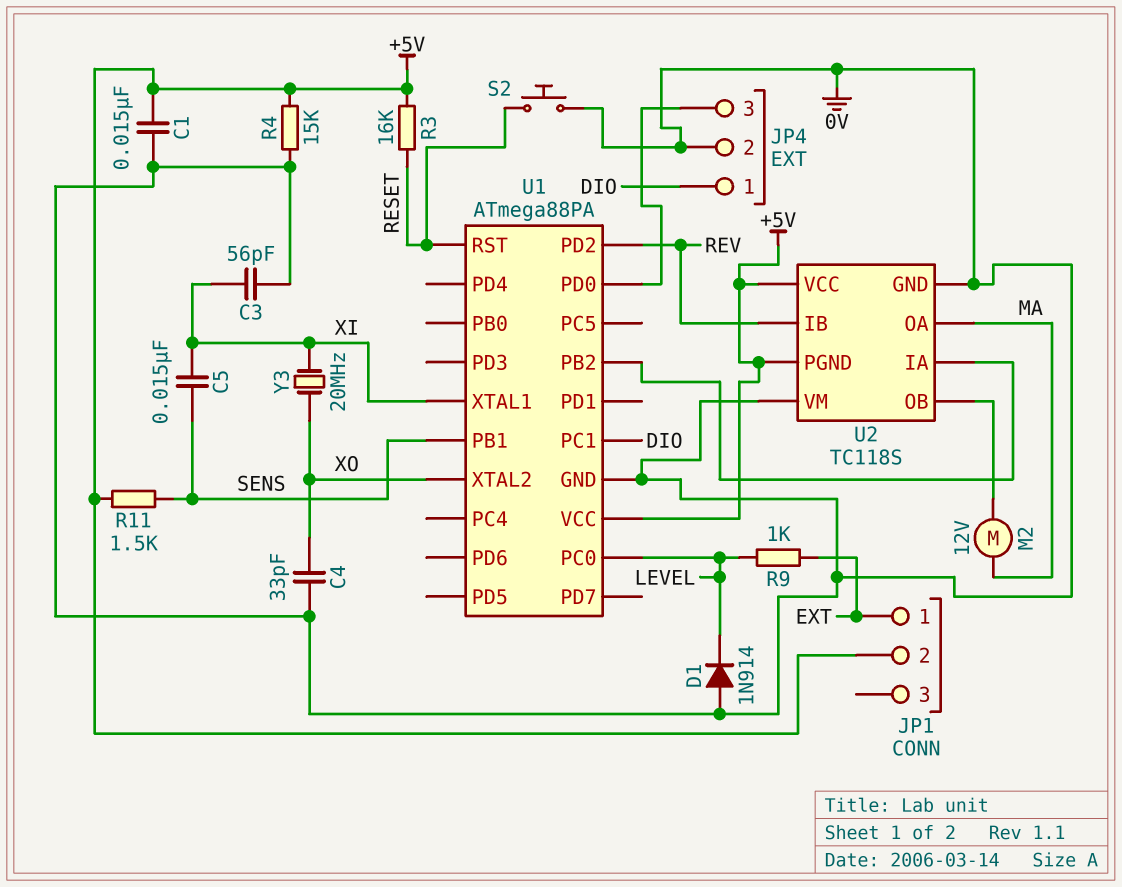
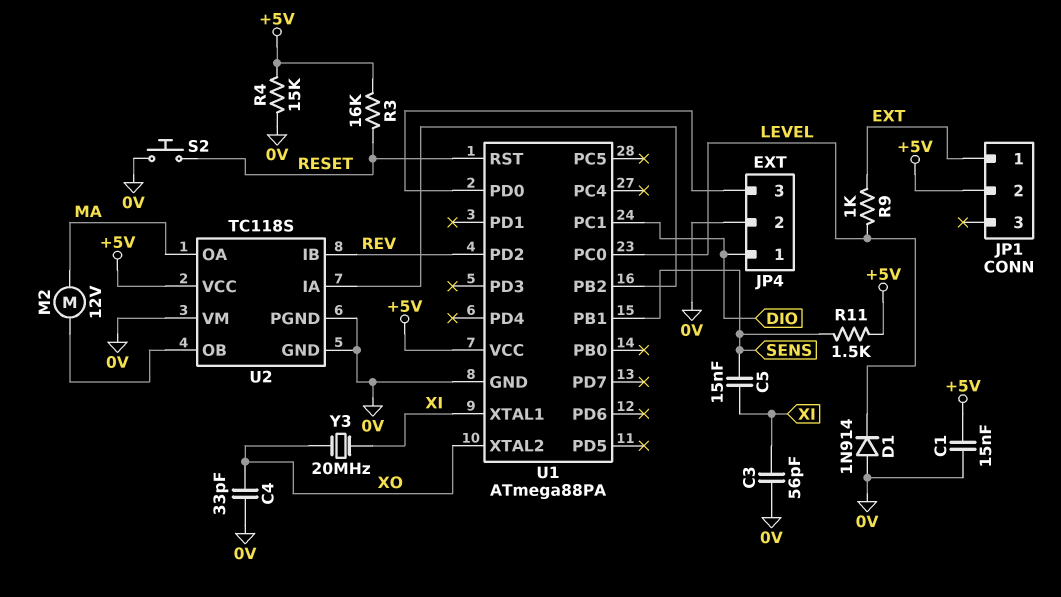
U2 pin PGND: +5V -> 0V

